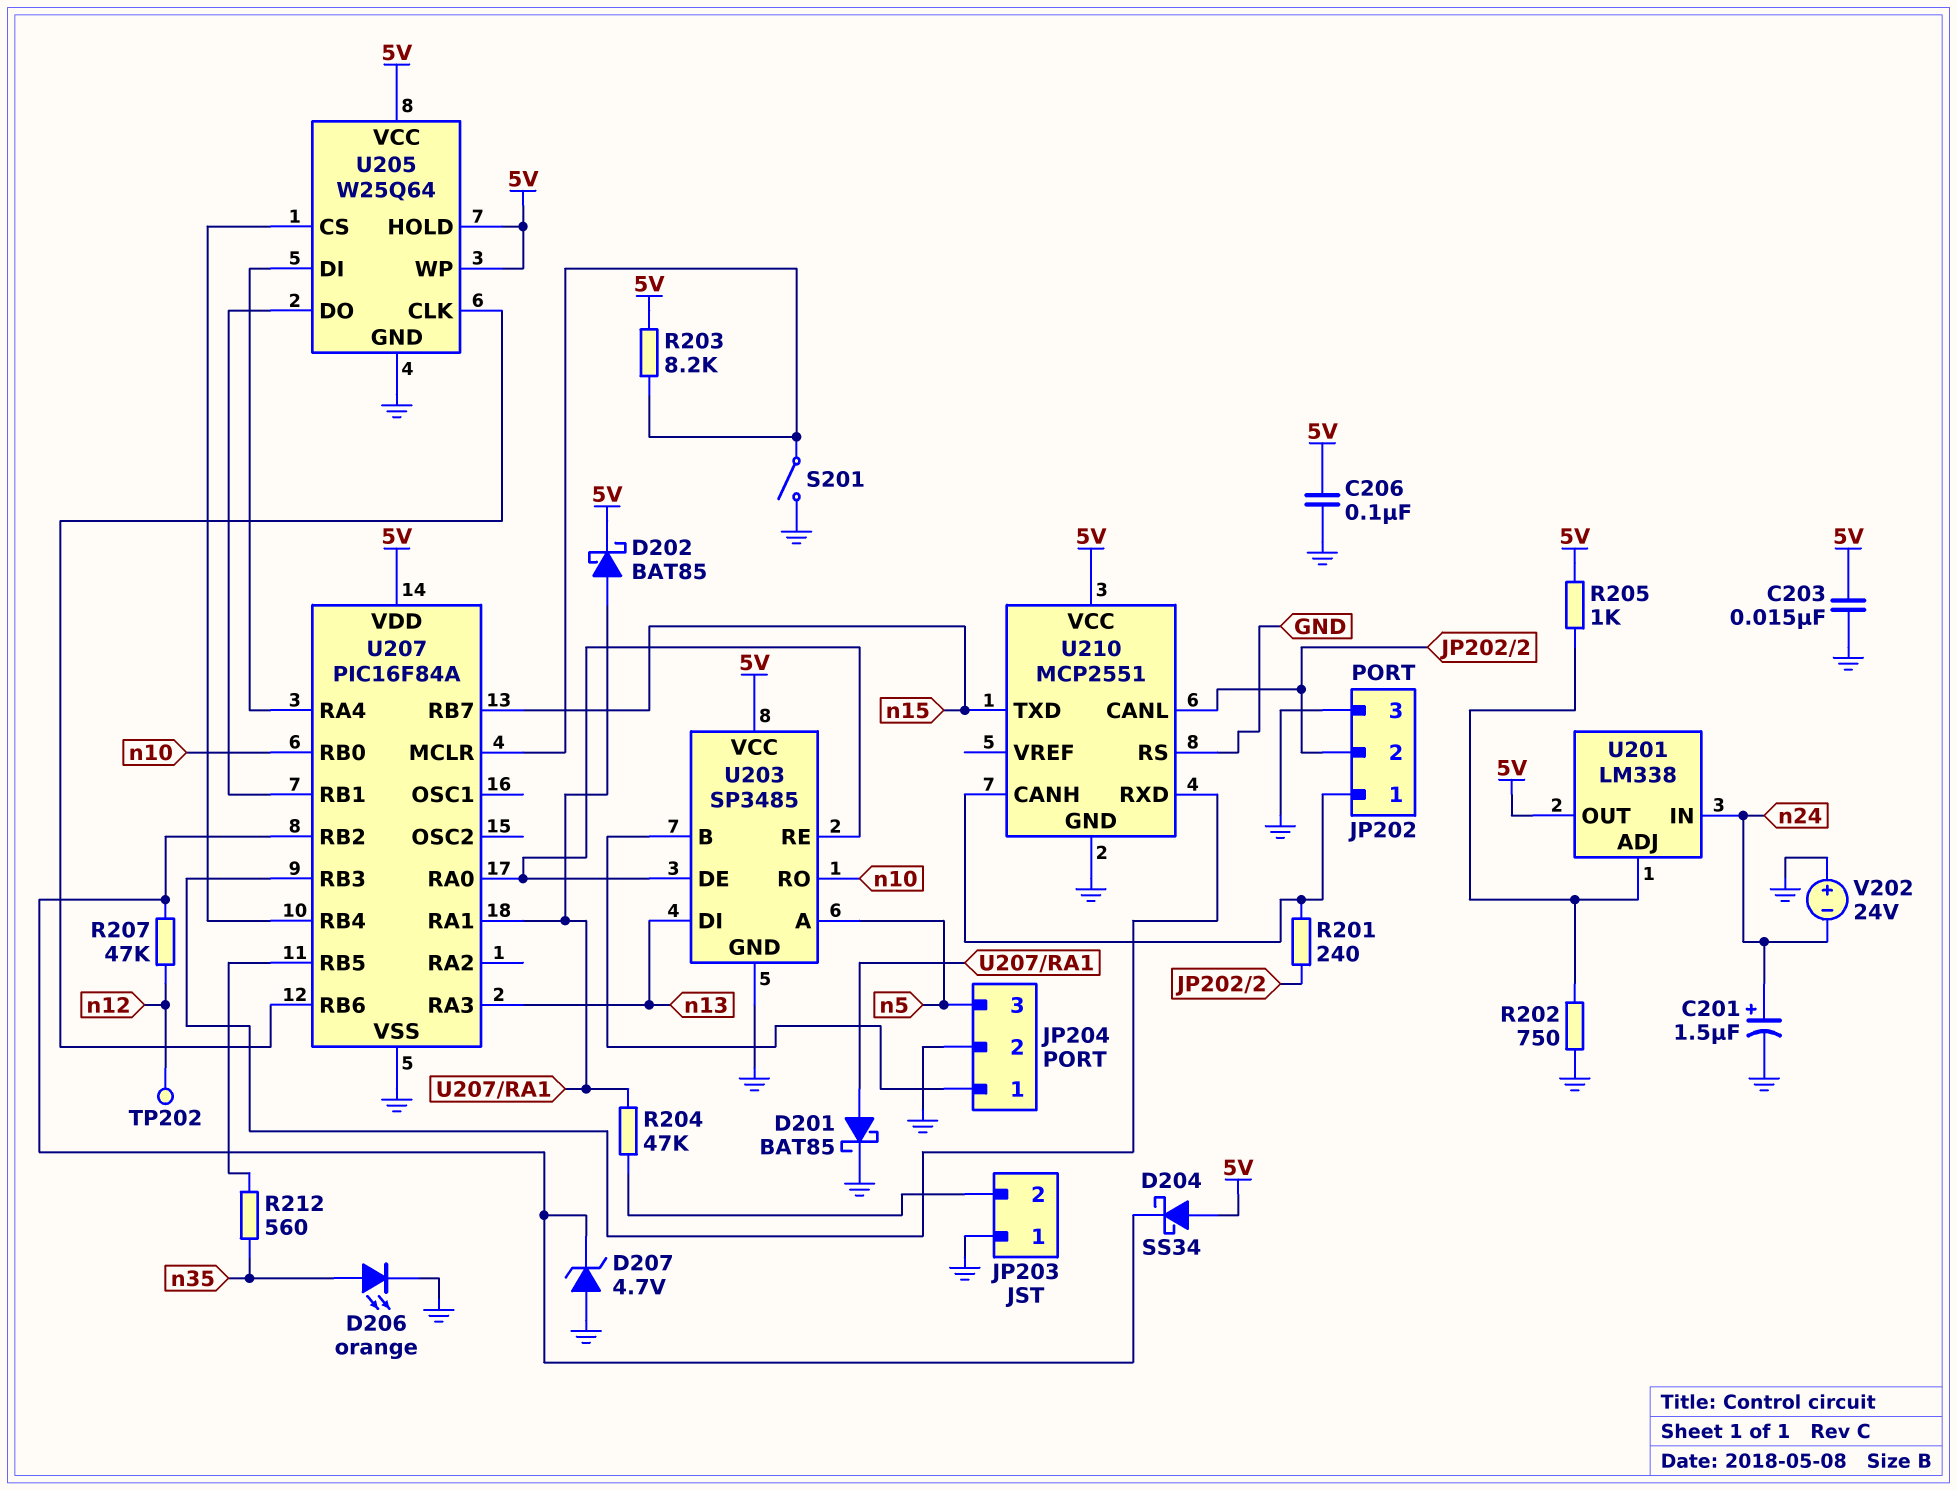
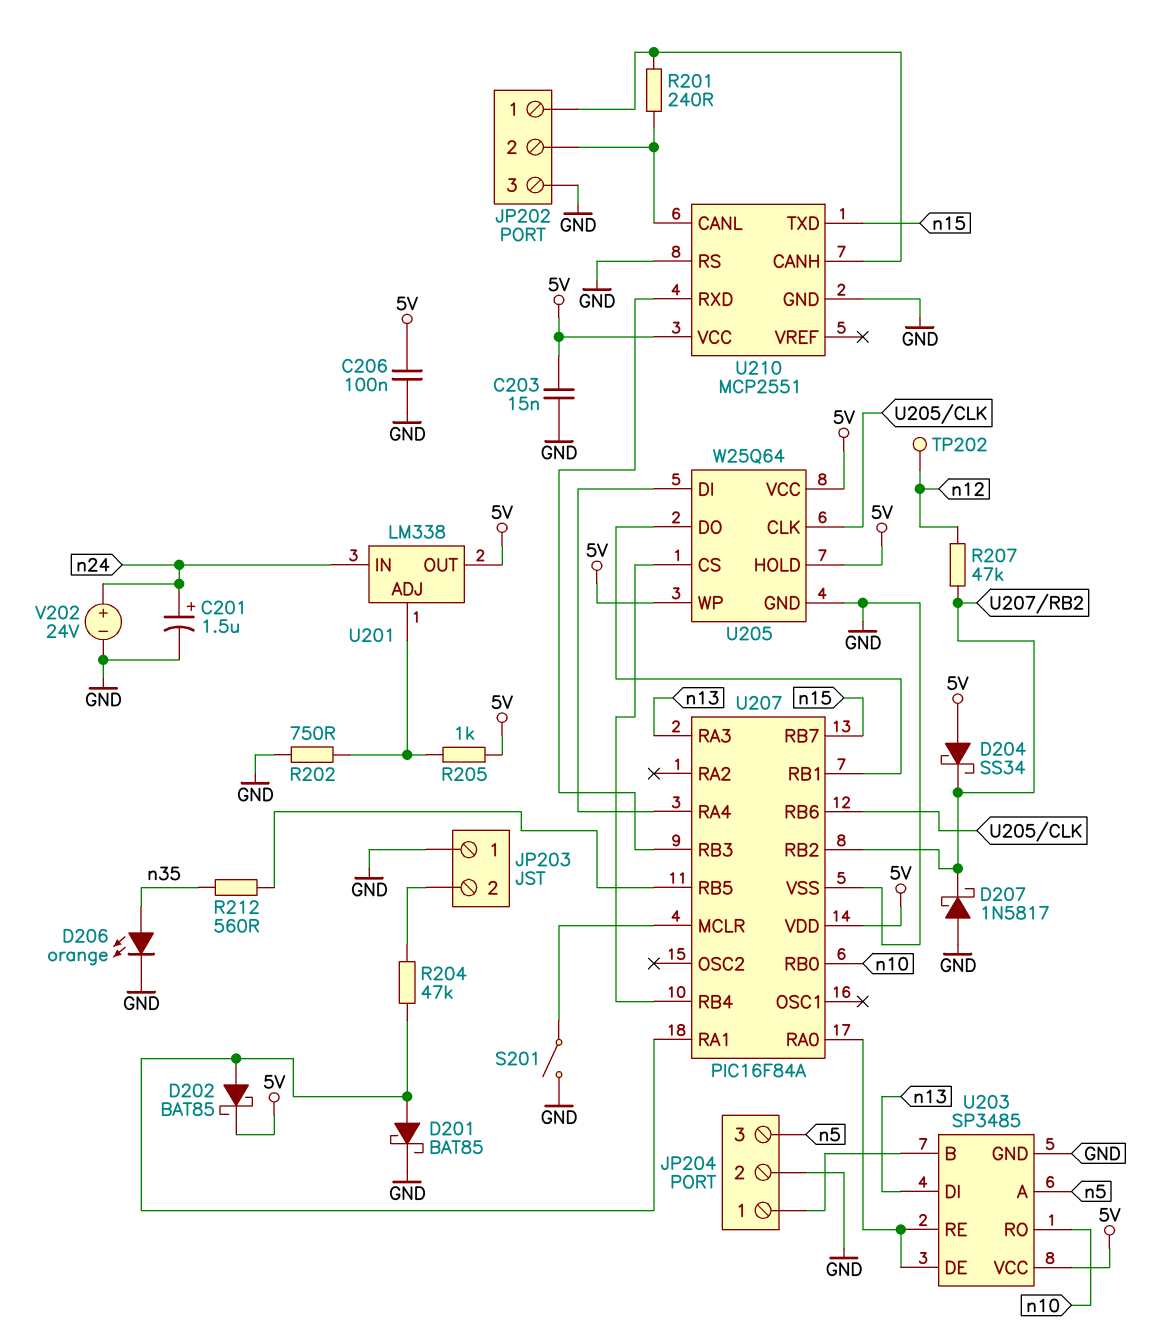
D207: zener 4.7V (A GND, K U207/RB2) -> schottky 1N5817 (A GND, K U207/RB2)
R203: 8.2k (5V, U207/MCLR) -> none
V202: 24V (plus GND, minus n24) -> 24V (plus n24, minus GND)

